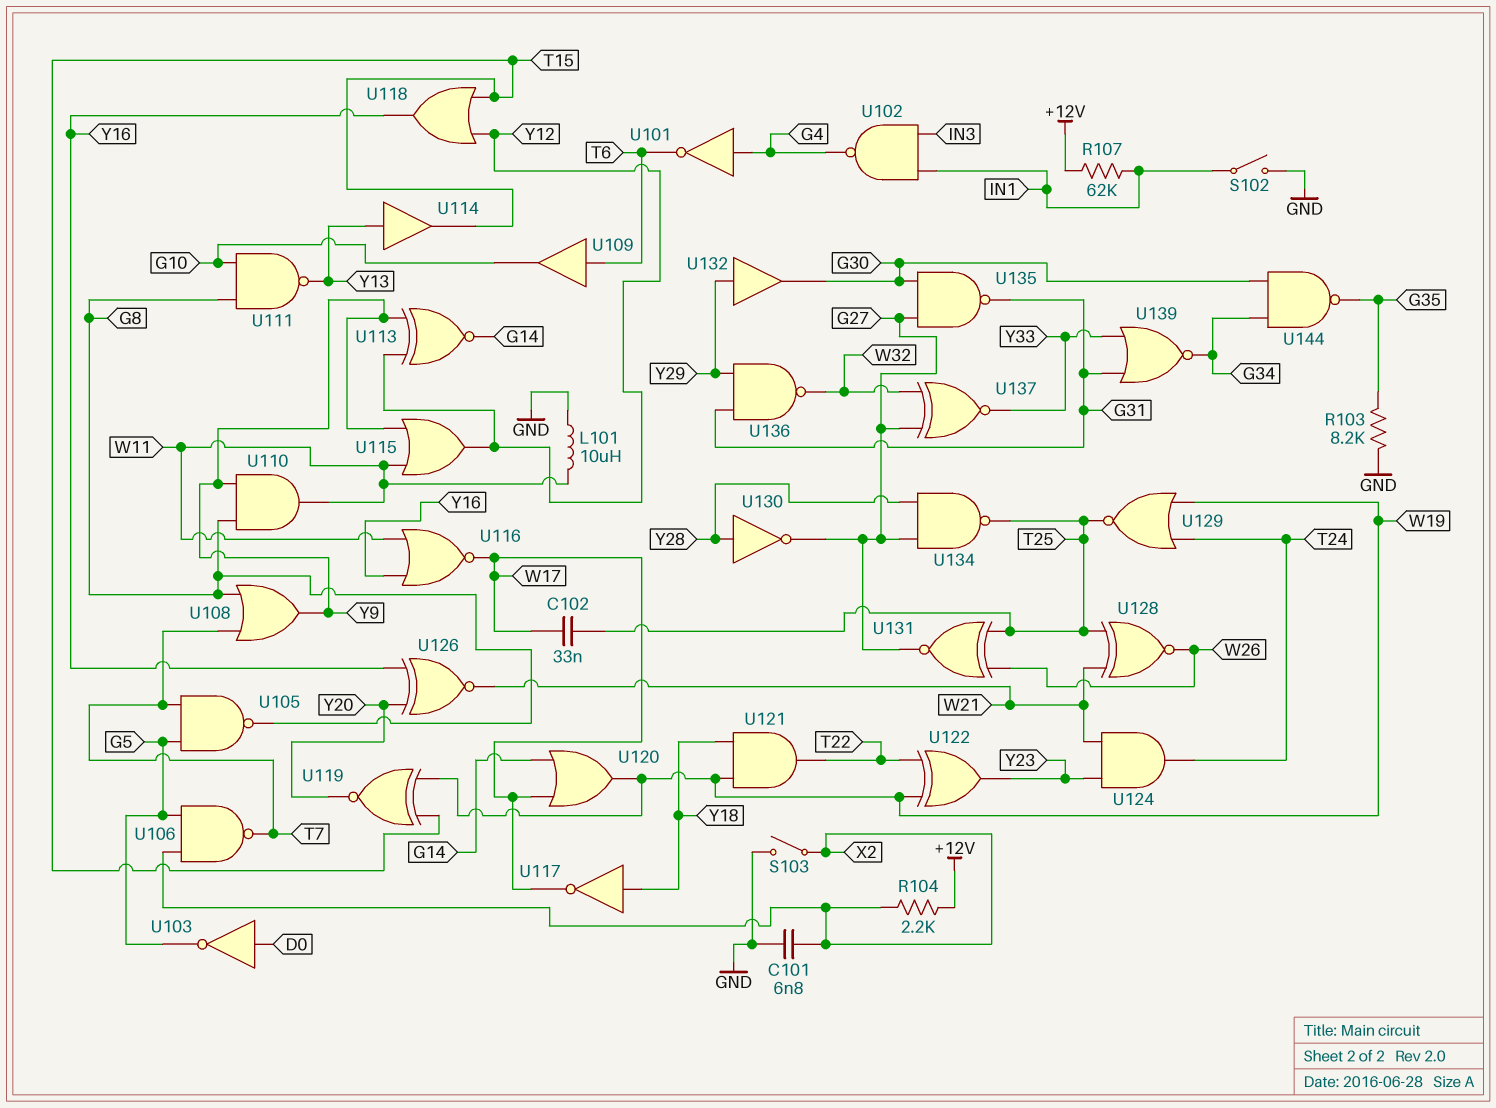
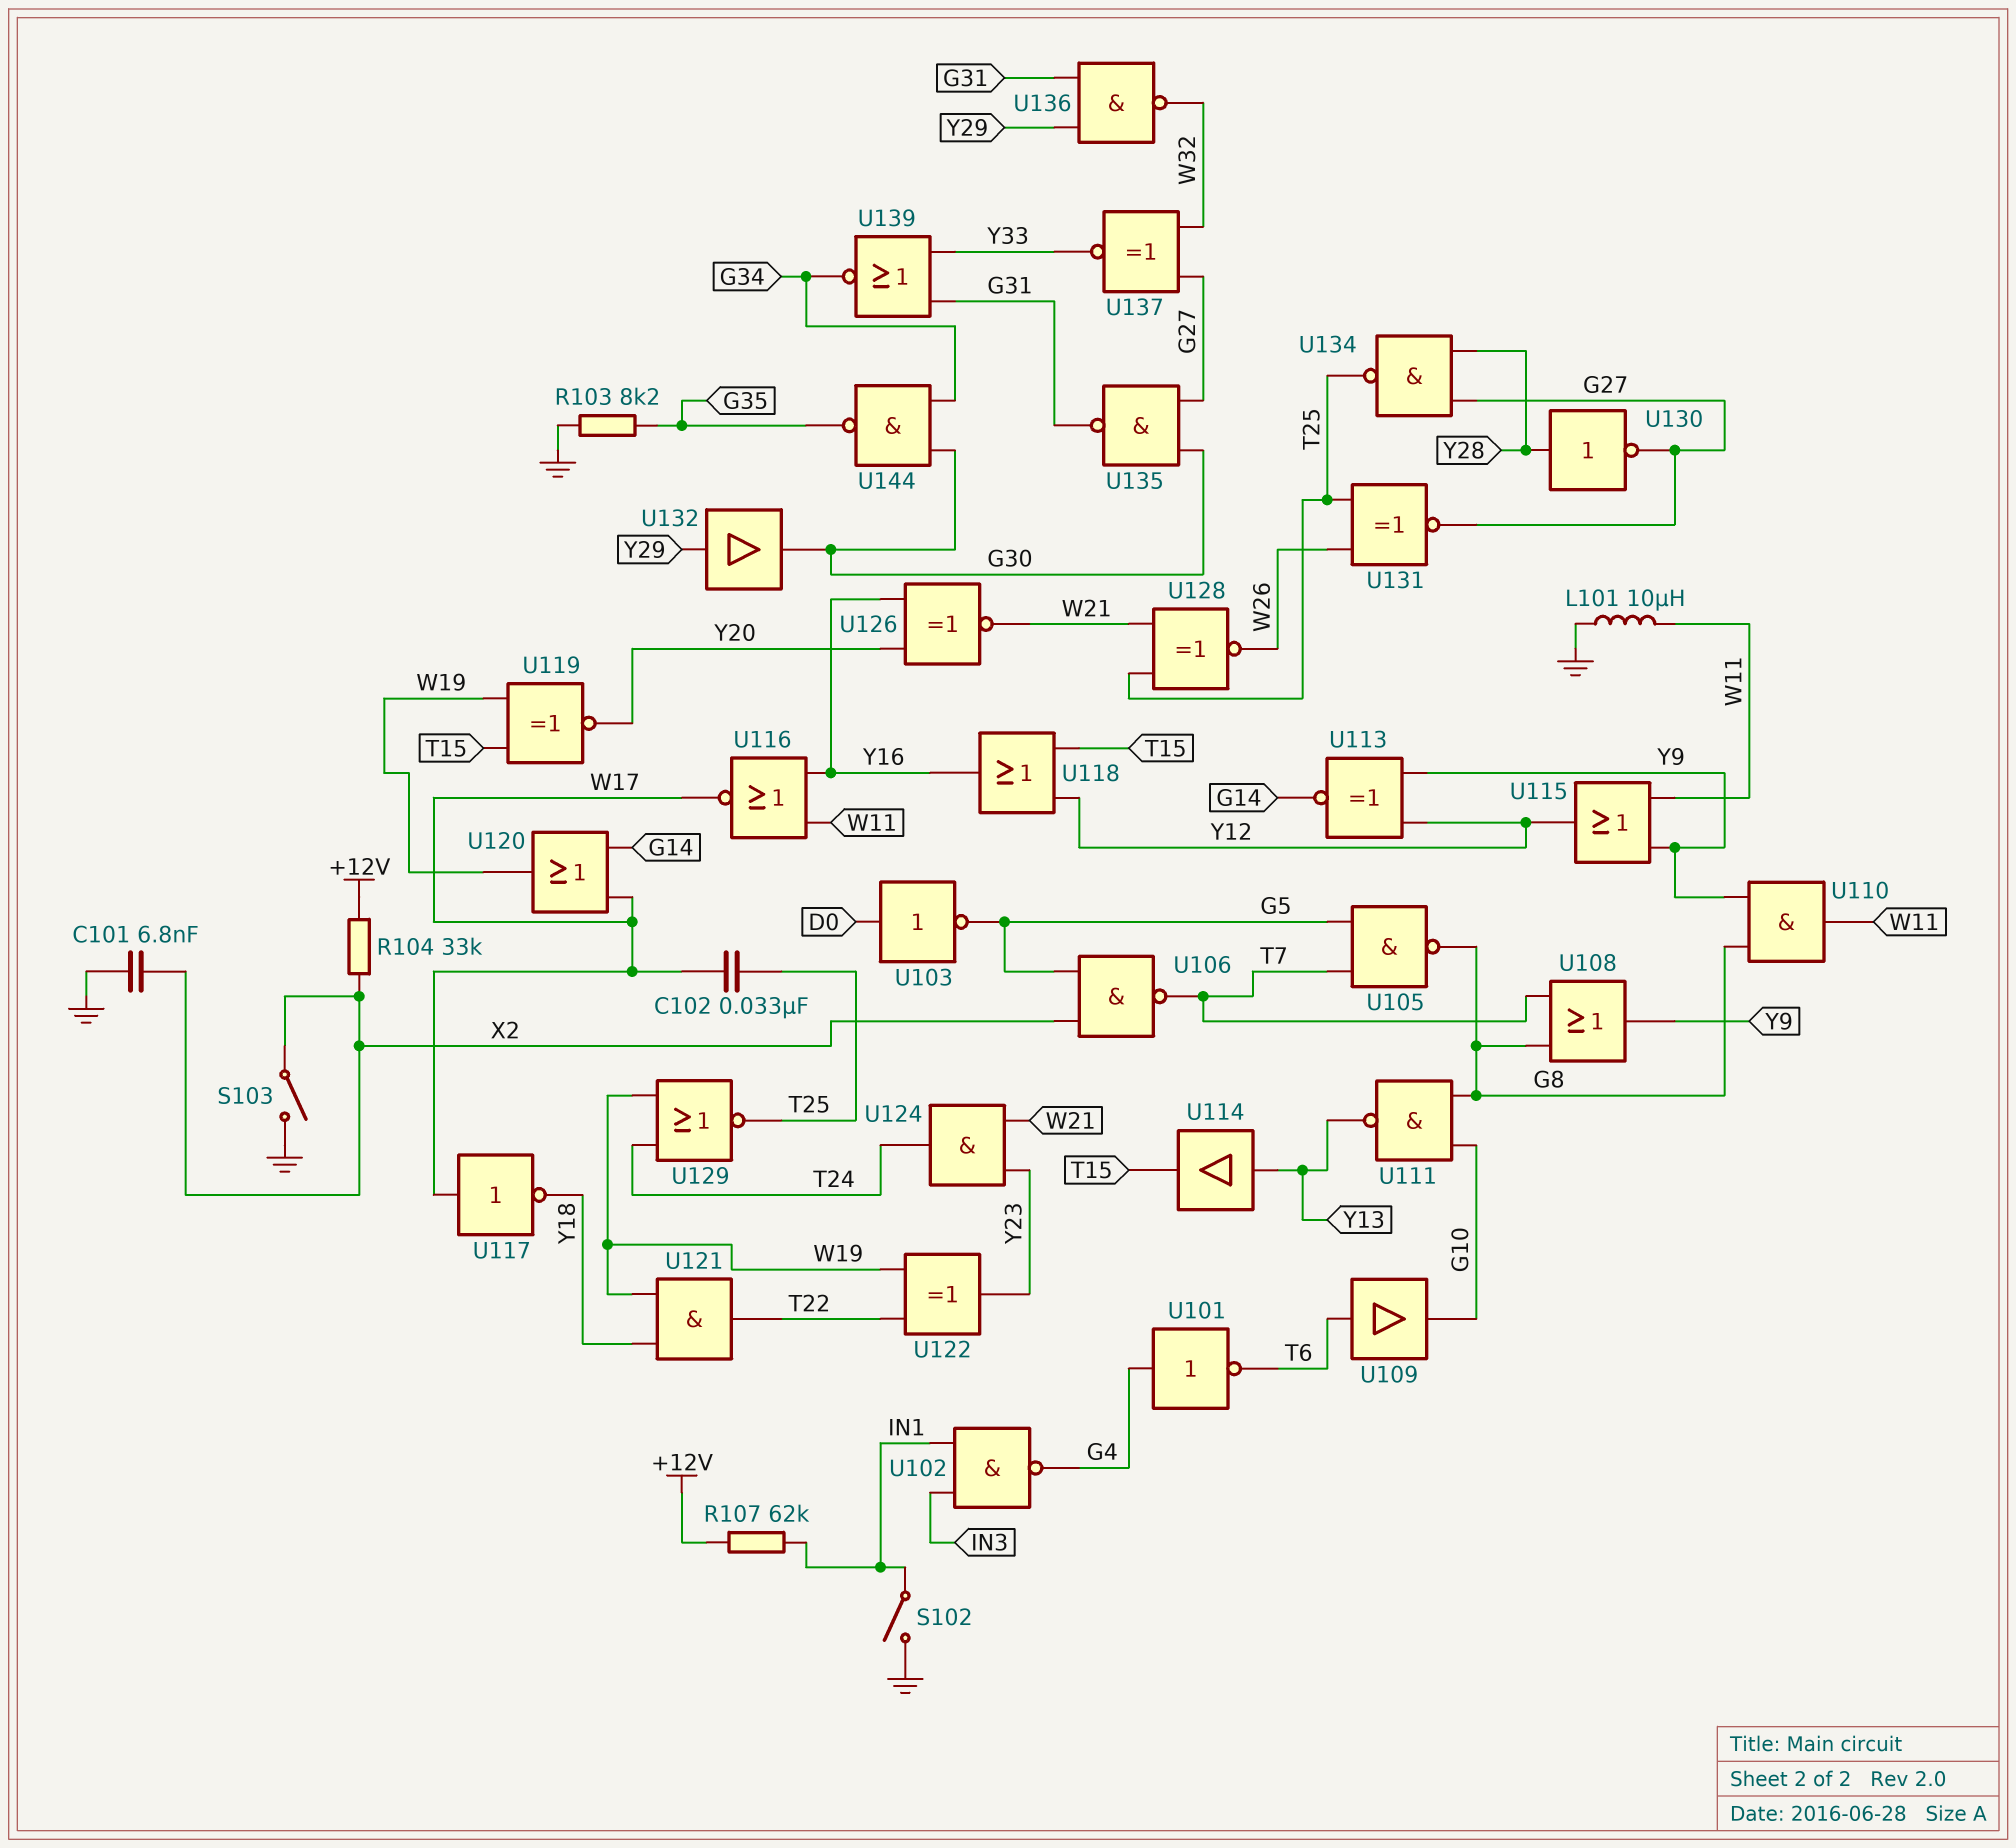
R104: 2.2k (+12V, X2) -> 33k (+12V, X2)
U117: NOT (in Y18, out W17) -> NOT (in W17, out Y18)

